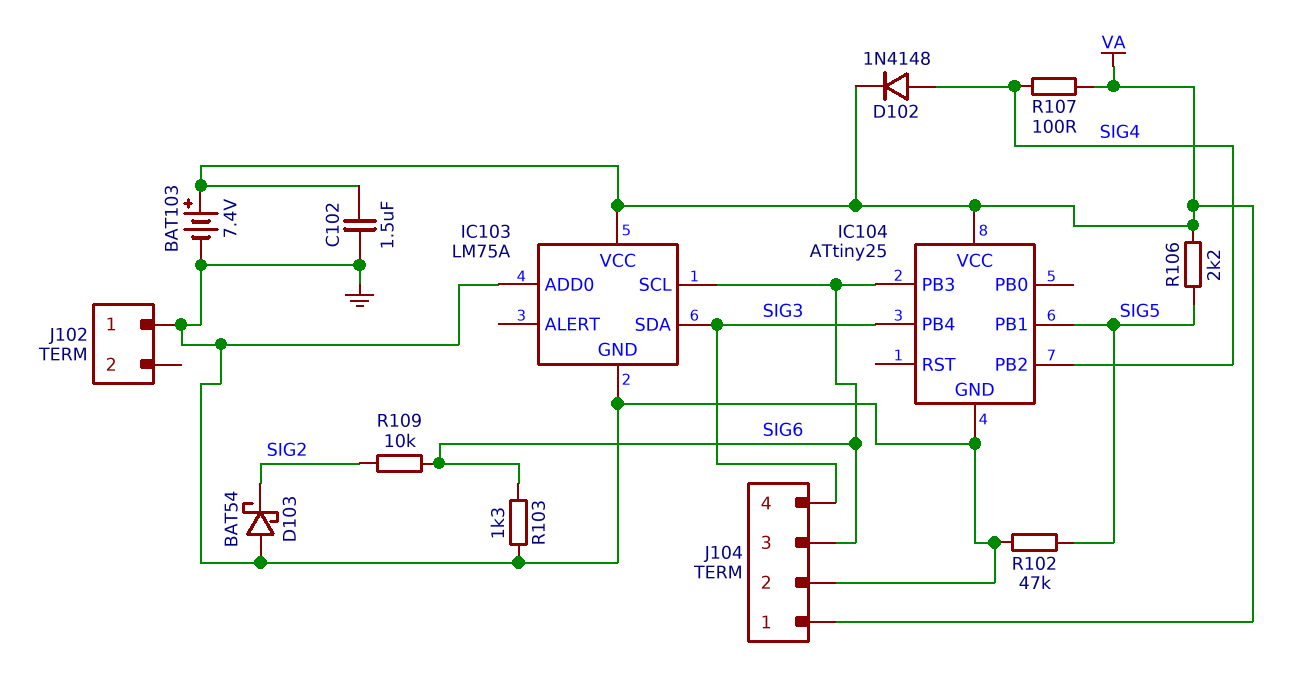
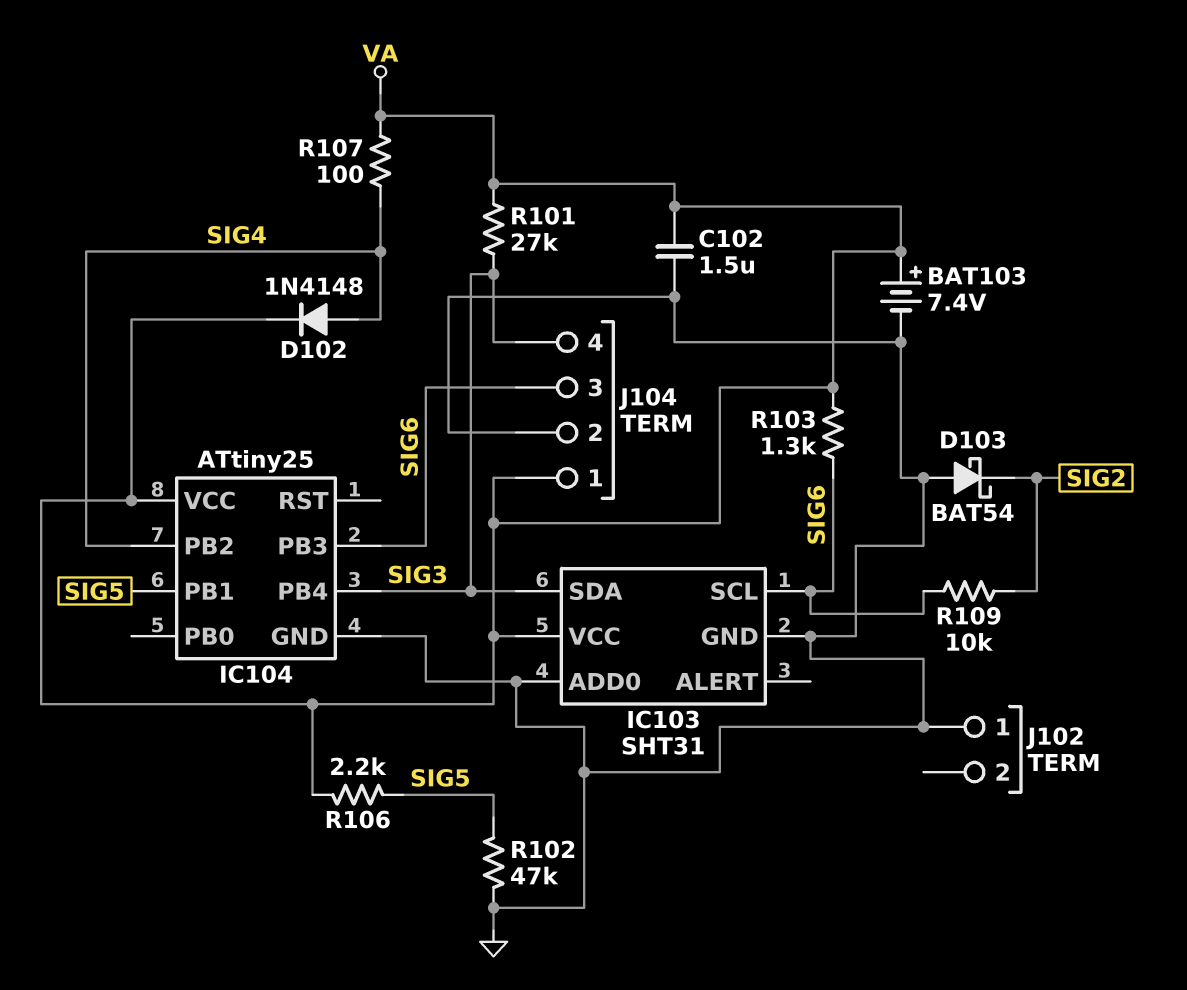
IC103: LM75A -> SHT31
R101: none -> 27k (SIG3, VA)
R103: 1.3k (GND, SIG6) -> 1.3k (SIG6, VA)

